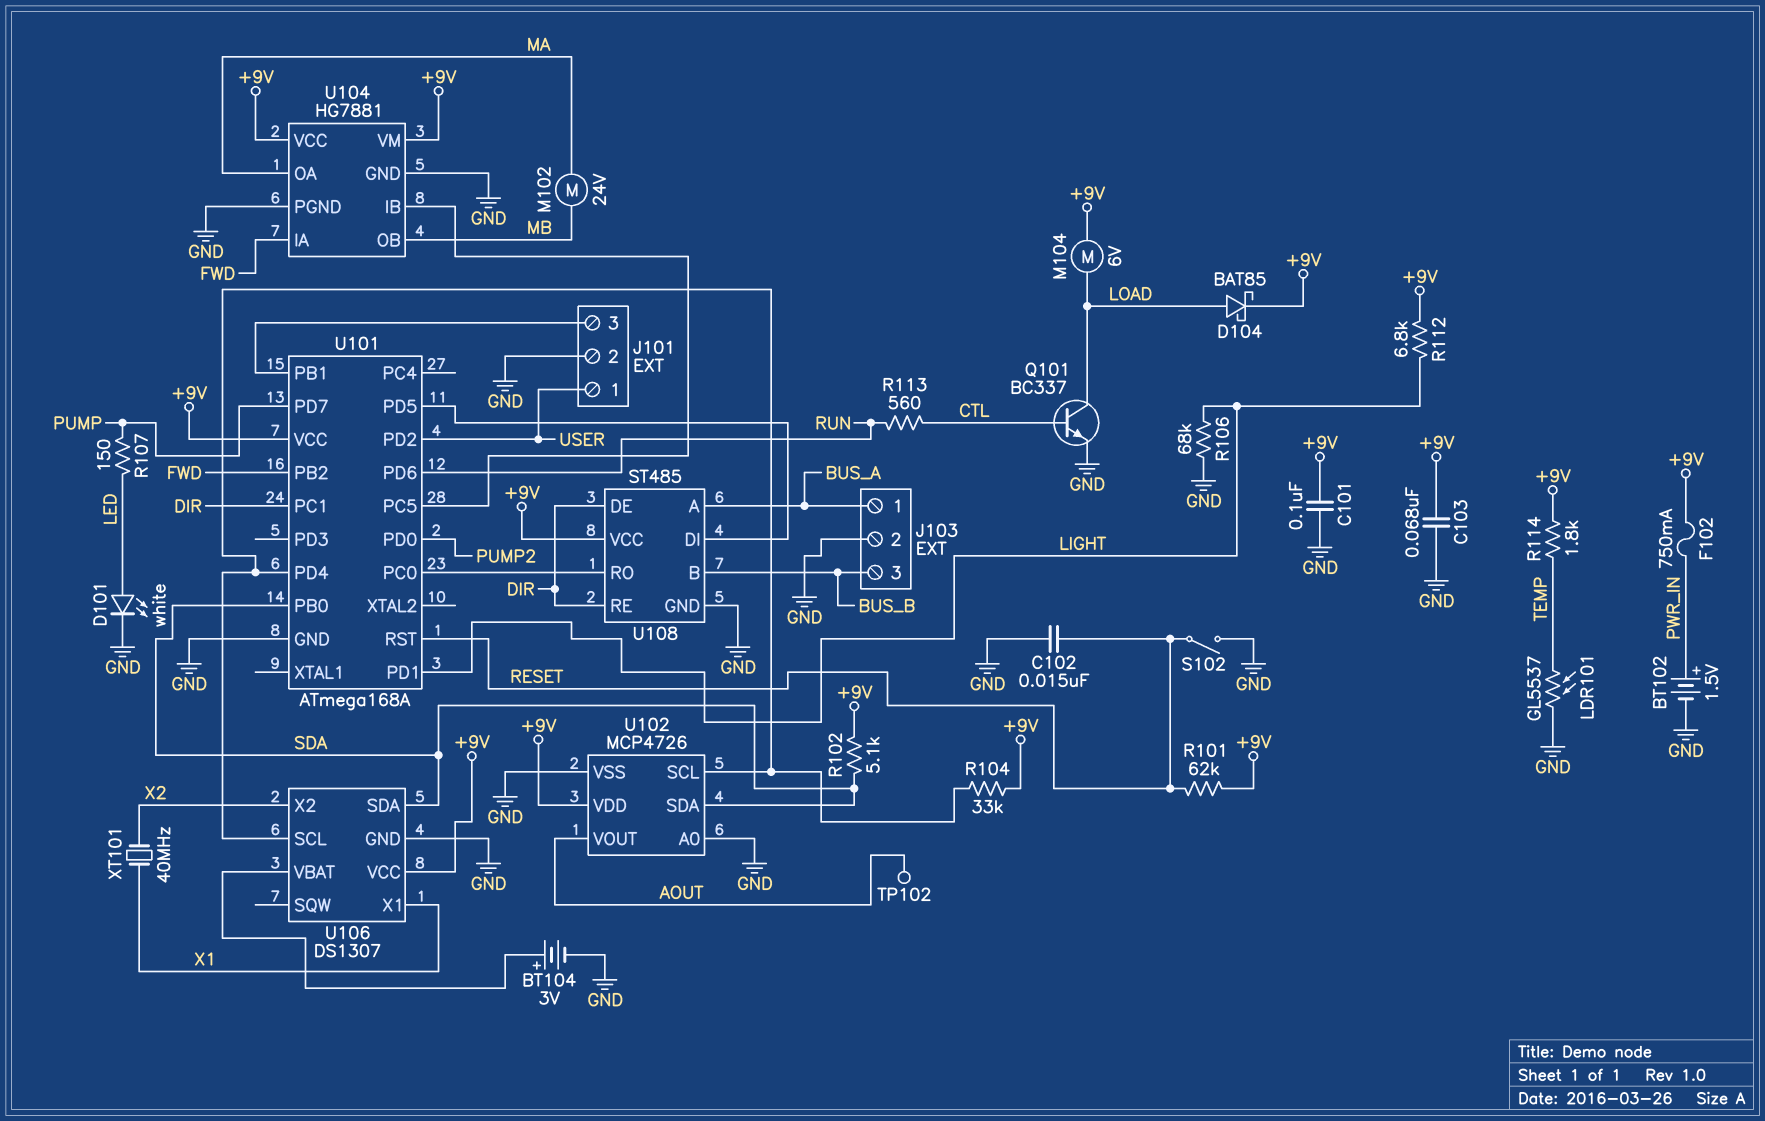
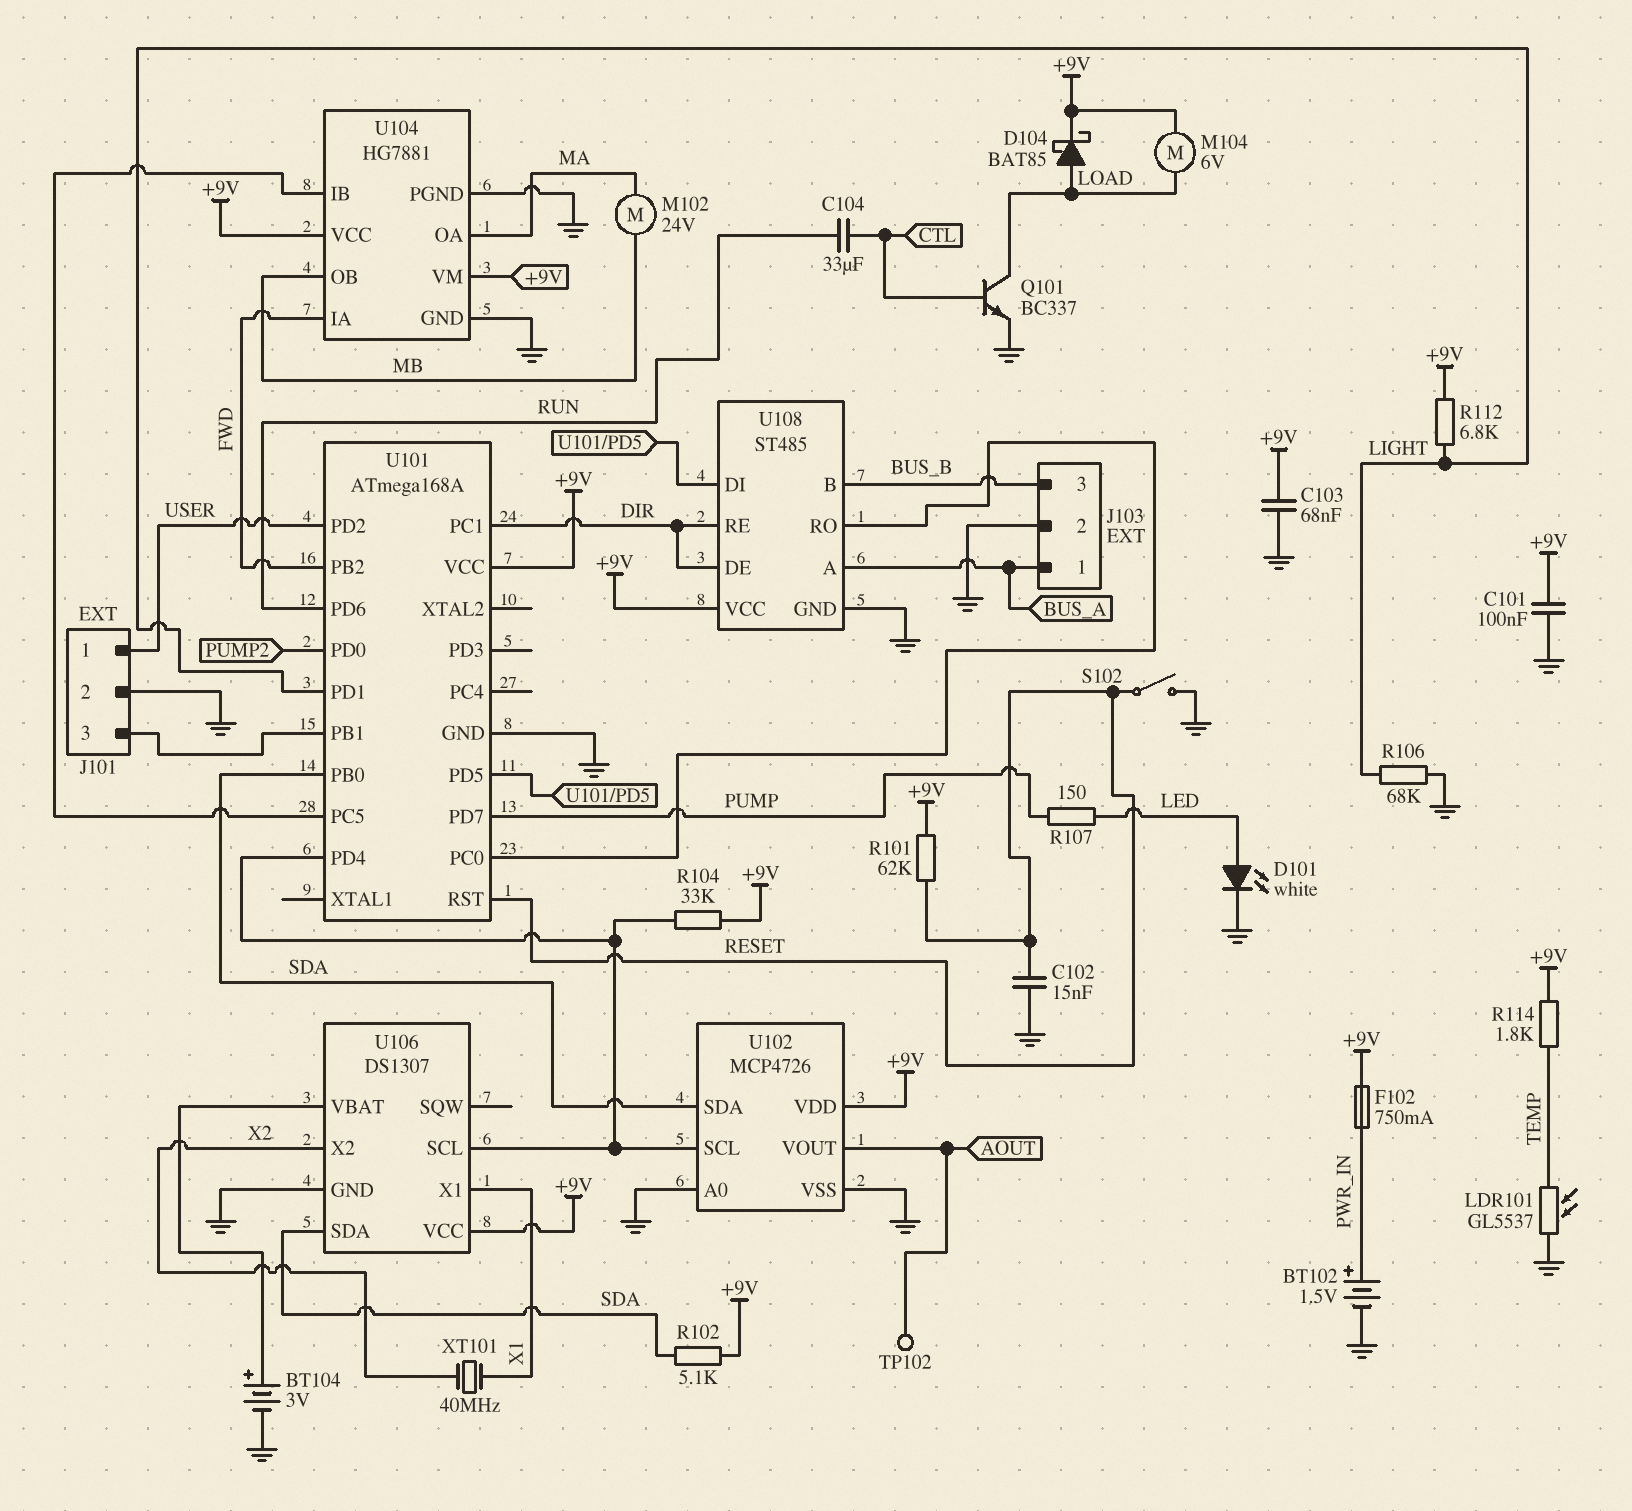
C104: none -> 33uF (CTL, RUN)
R113: 560 (CTL, RUN) -> none

